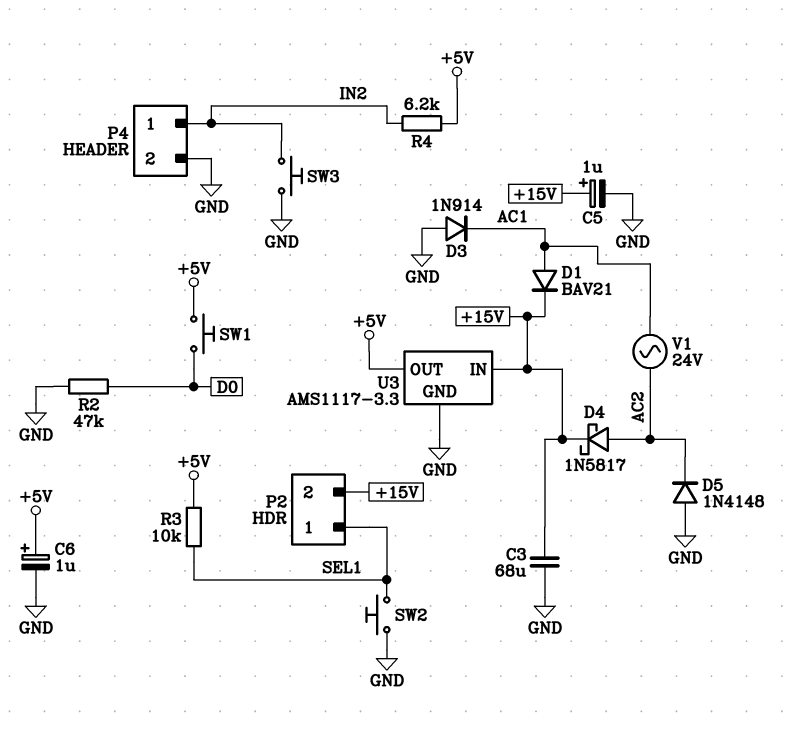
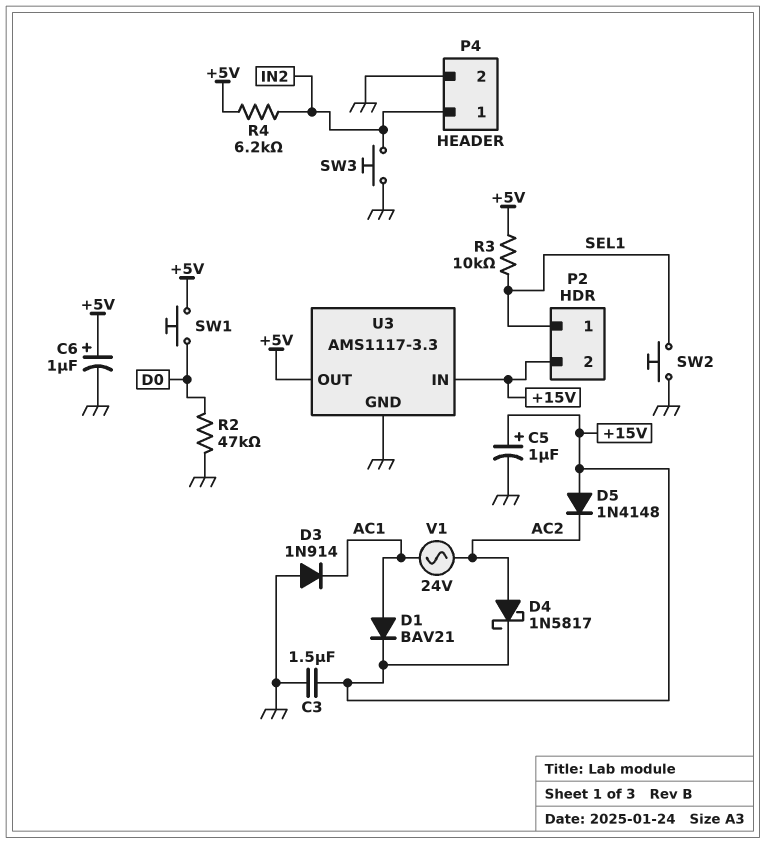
C3: 68uF (+15V, GND) -> 1.5uF (+15V, GND)
D5: diode 1N4148 (A GND, K AC2) -> diode 1N4148 (A +15V, K AC2)

